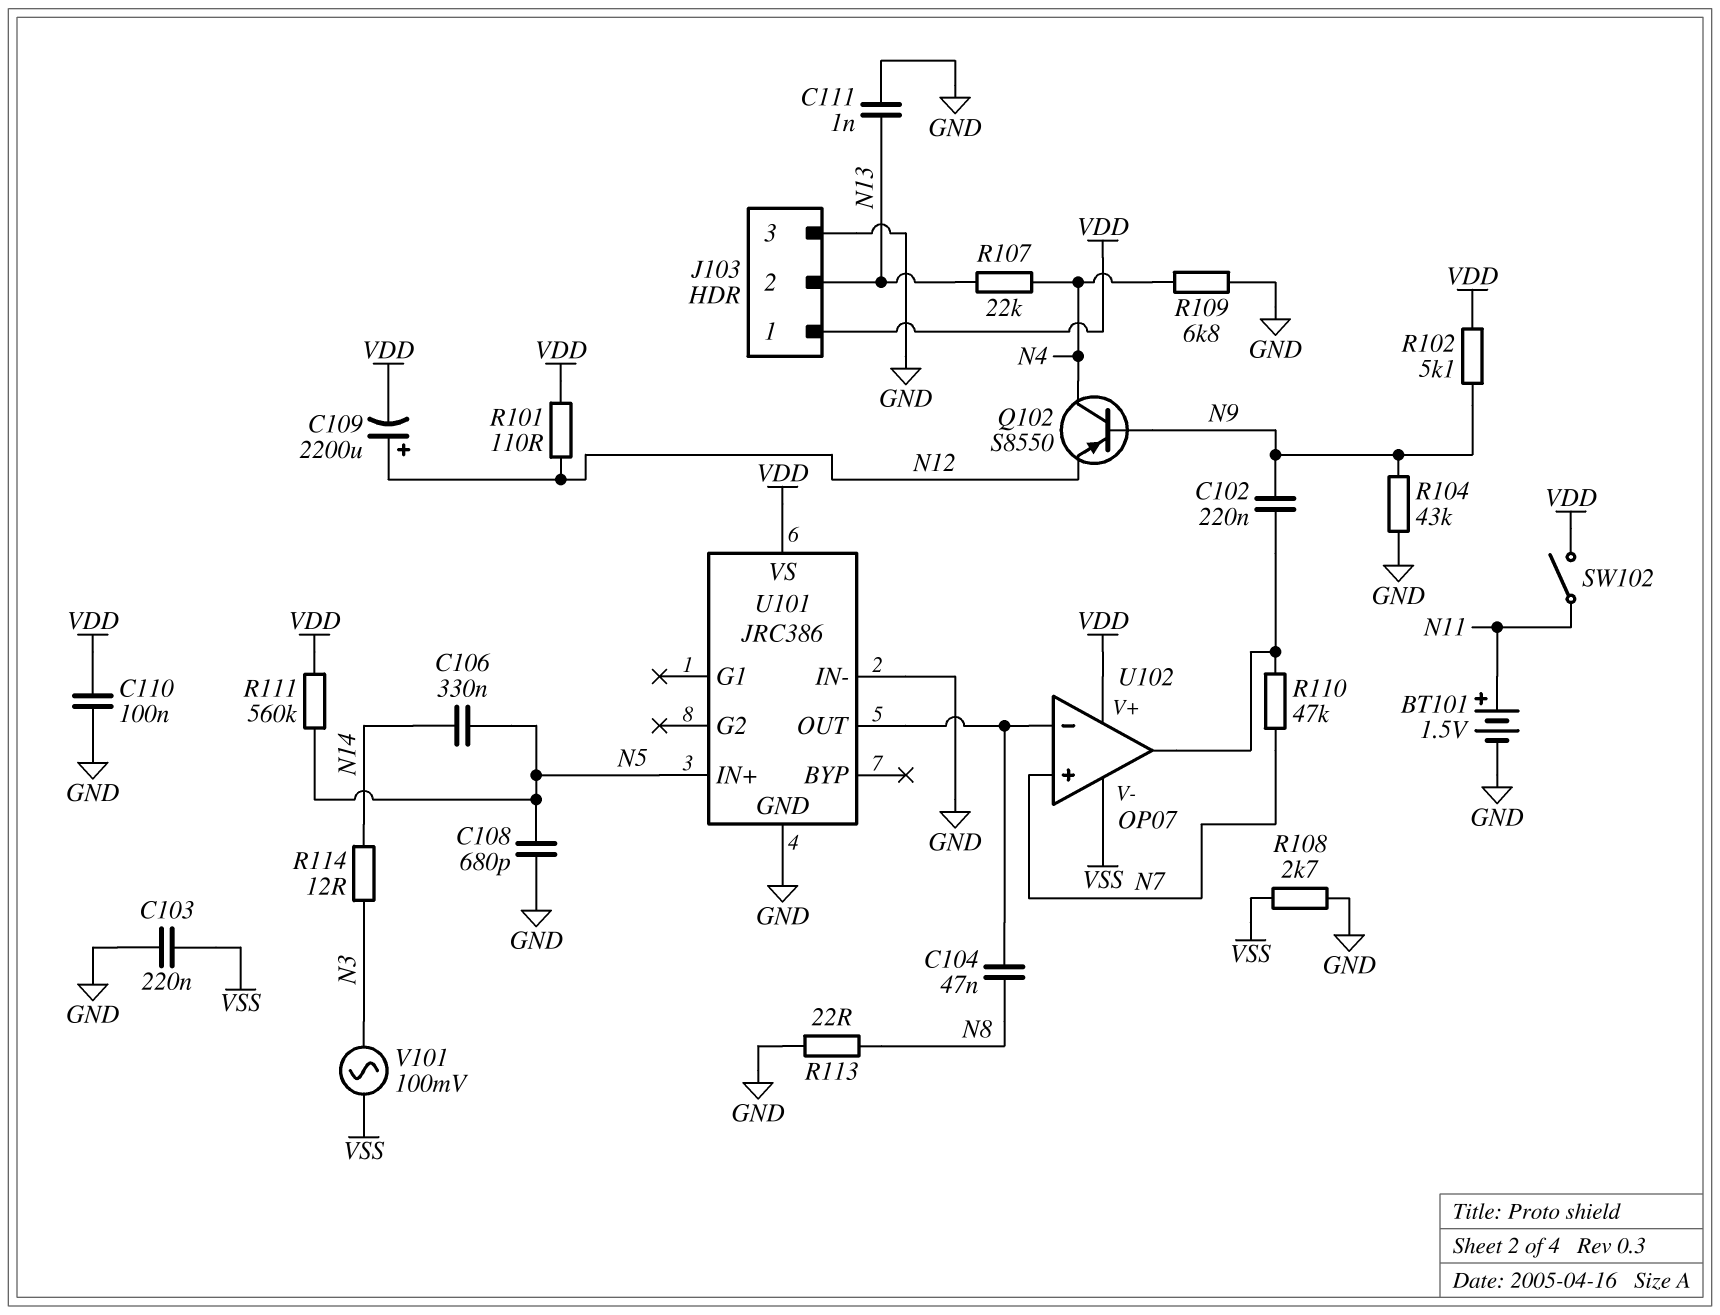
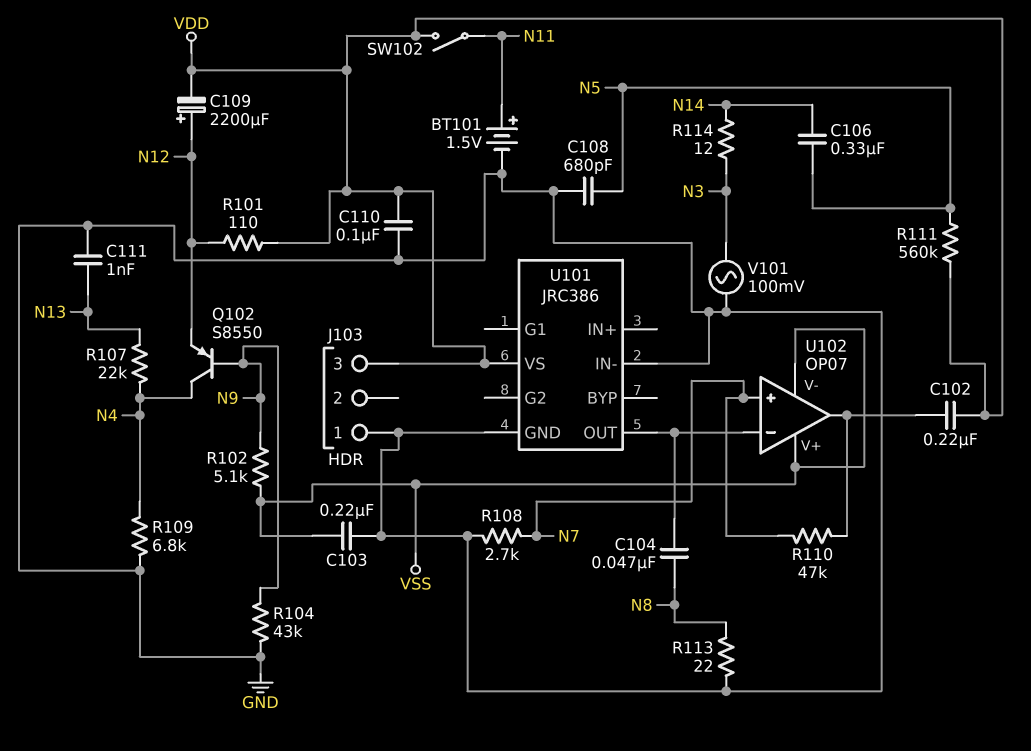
C102: 220nF (N9, U102/out) -> 220nF (U102/out, VDD)
J103 pin 1: VDD -> GND
J103 pin 2: N13 -> none
J103 pin 3: GND -> VDD
R102: 5.1k (N9, VDD) -> 5.1k (N9, VSS)
R108: 2.7k (GND, VSS) -> 2.7k (GND, N7)
U101 pin IN+: N5 -> none
U102 pin V+: VDD -> VSS
V101: AC 100mV (N3, VSS) -> AC 100mV (GND, N3)

